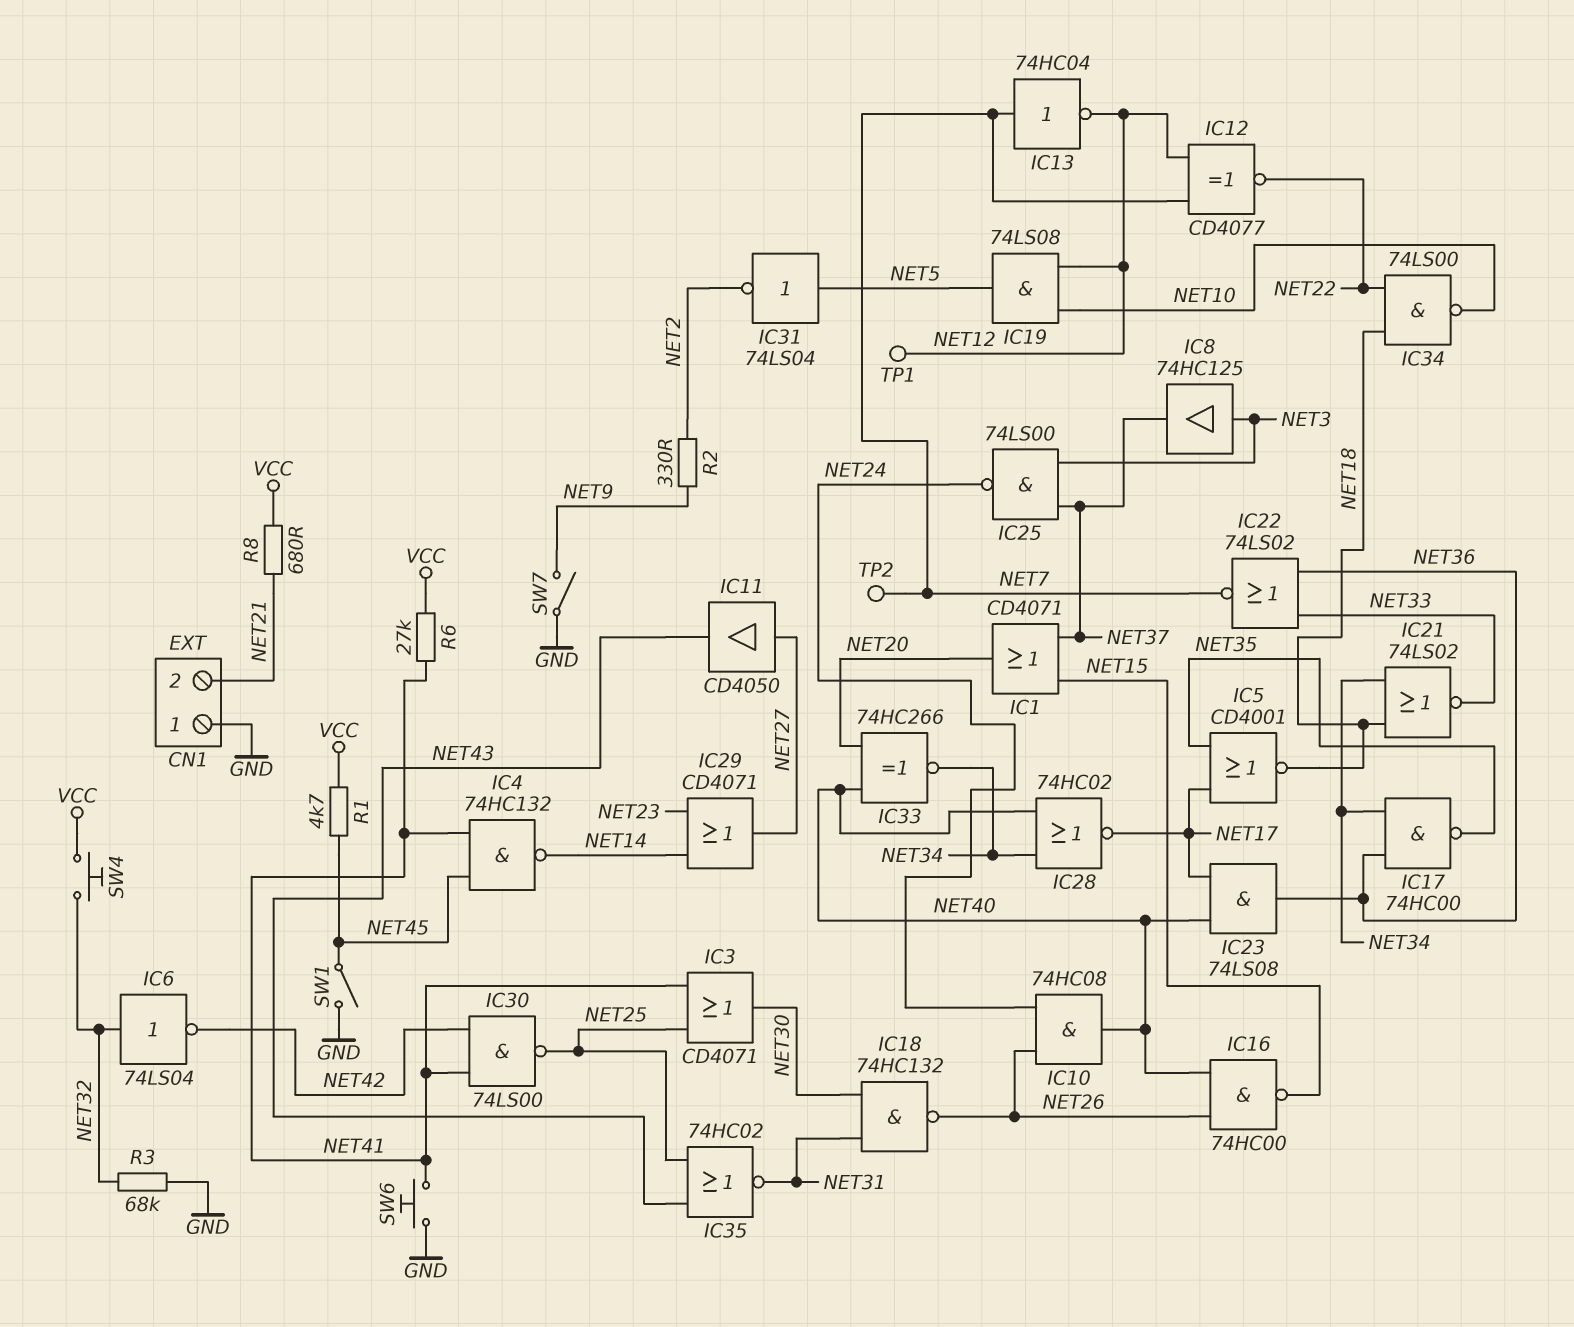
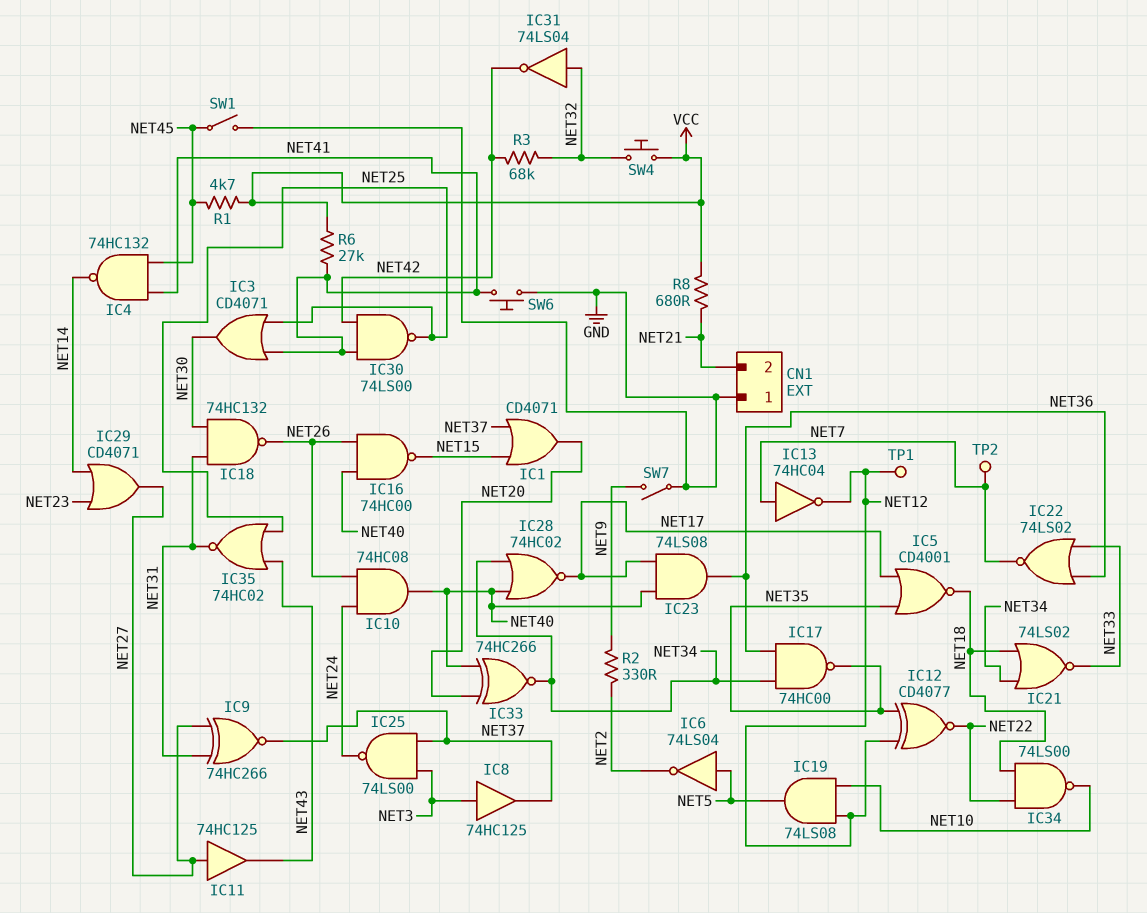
IC6: NOT 74LS04 (in NET32, out NET42) -> NOT 74LS04 (in NET5, out NET2)
IC9: none -> XNOR 74HC266 (in NET27, in NET31, out NET37)
IC11: buffer CD4050 (in NET27, out NET43) -> buffer 74HC125 (in NET27, out NET43)
IC12: XNOR CD4077 (in NET7, in NET12, out NET22) -> XNOR CD4077 (in NET12, in NET35, out NET22)
IC31: NOT 74LS04 (in NET5, out NET2) -> NOT 74LS04 (in NET32, out NET42)
R3: 68k (GND, NET32) -> 68k (NET32, NET42)

